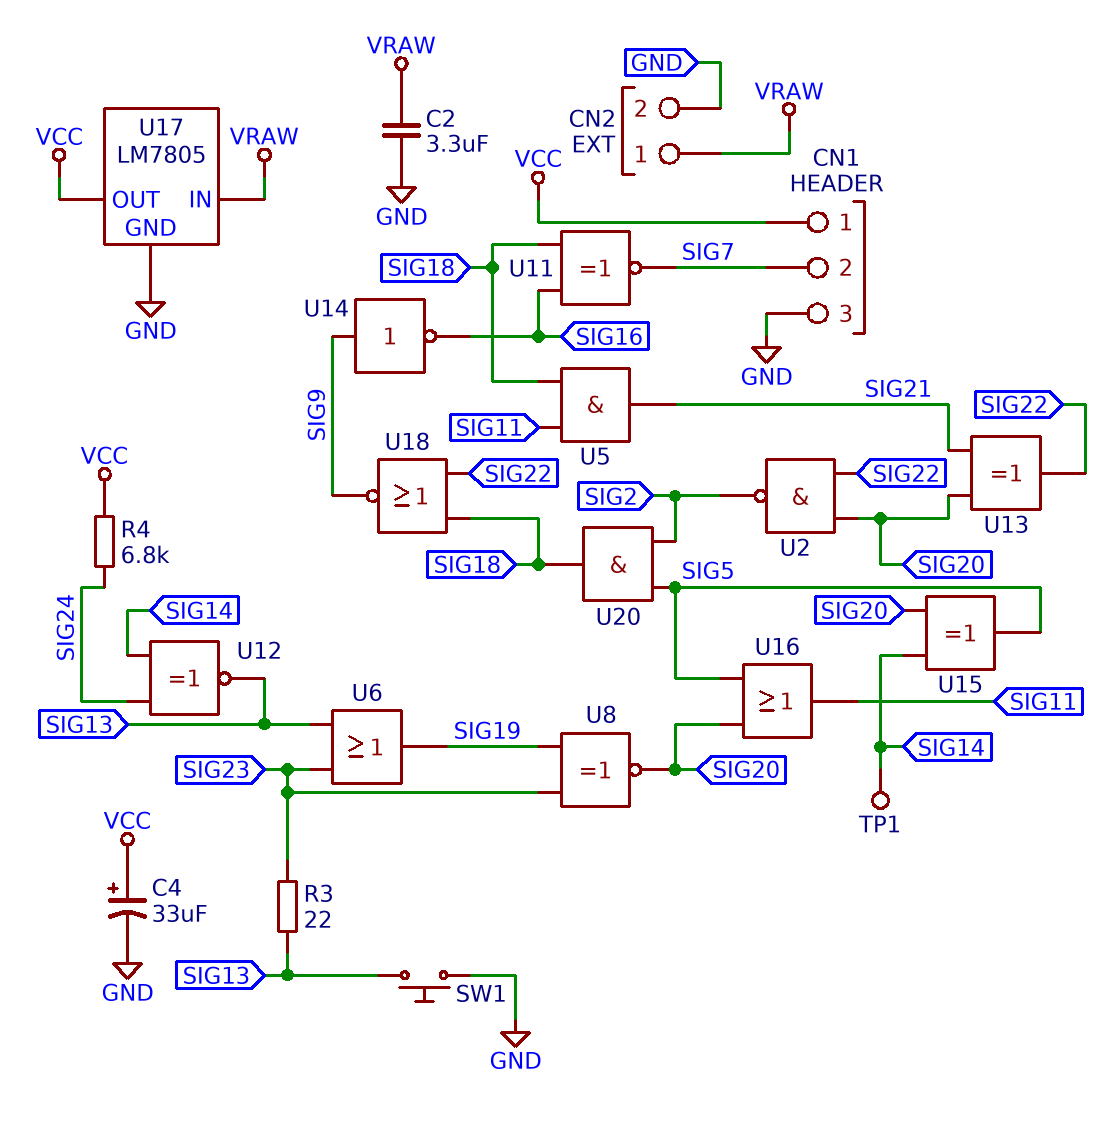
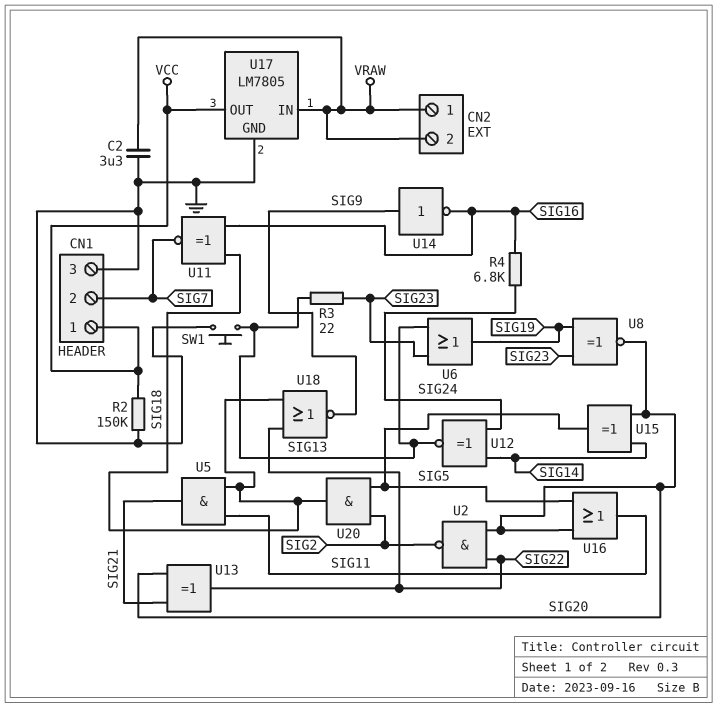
C4: 33uF (plus VCC, minus GND) -> none
CN2 pin 2: GND -> VRAW
R2: none -> 150k (GND, VCC)
R4: 6.8k (SIG24, VCC) -> 6.8k (SIG16, SIG24)
TP1: test point (SIG14) -> none

